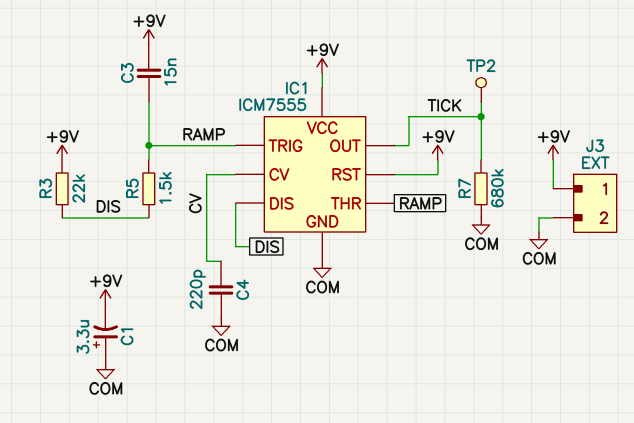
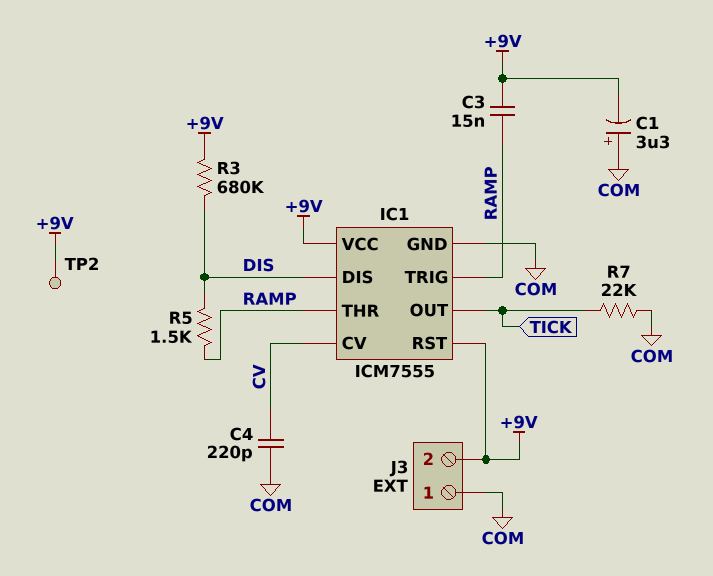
J3 pin 1: +9V -> COM
J3 pin 2: COM -> +9V
R3: 22k (+9V, DIS) -> 680k (+9V, DIS)
R7: 680k (COM, TICK) -> 22k (COM, TICK)
TP2: test point (TICK) -> test point (+9V)

